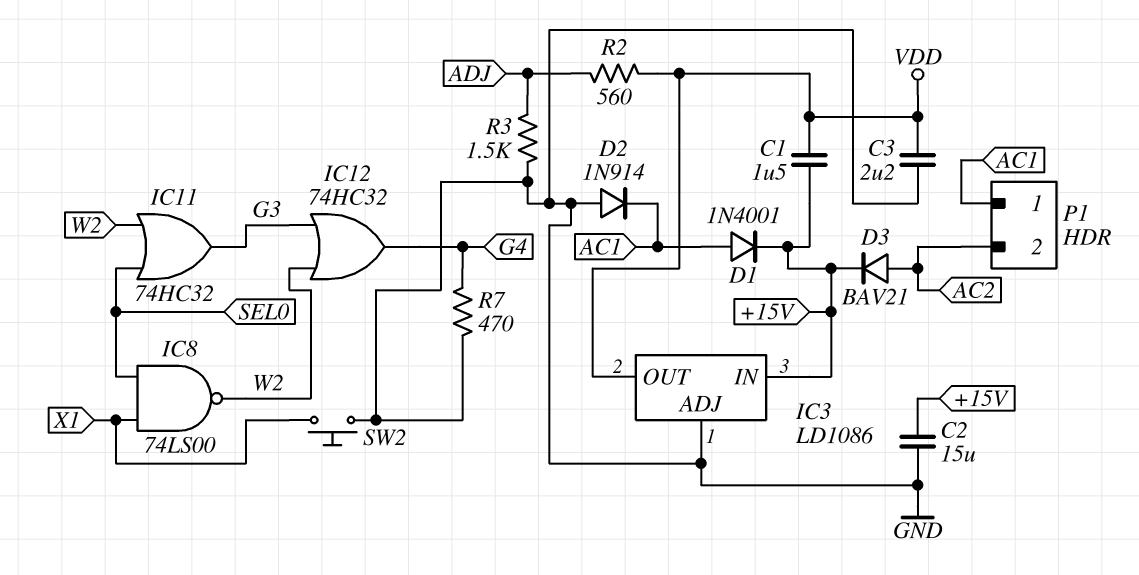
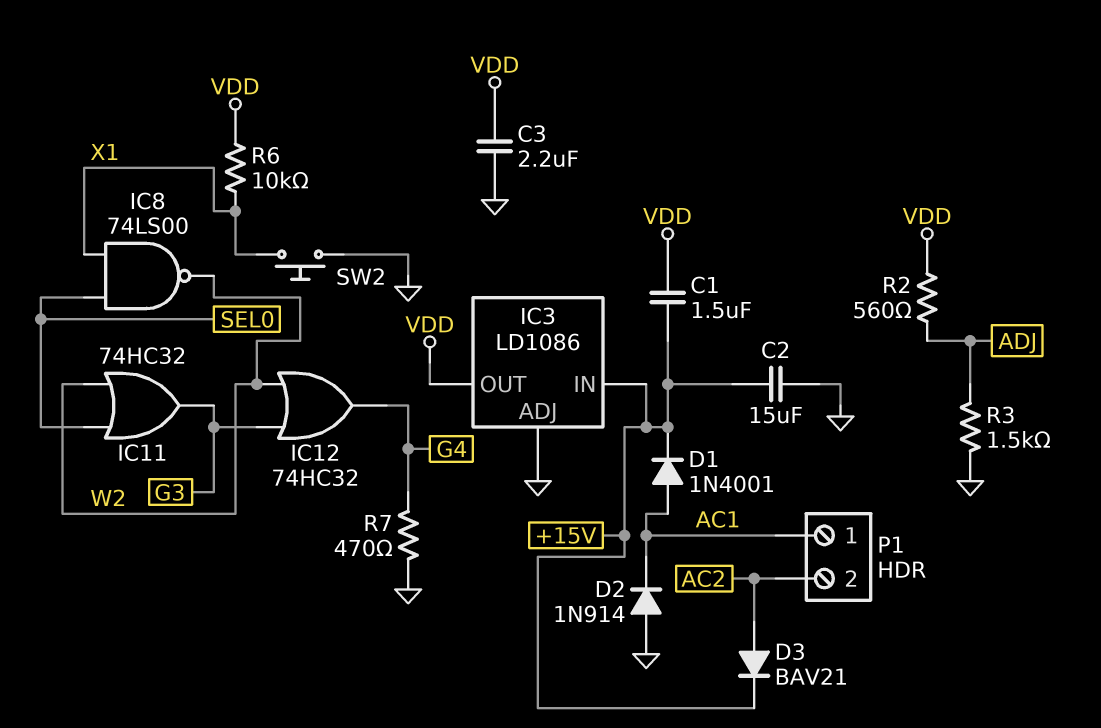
R6: none -> 10k (VDD, X1)

